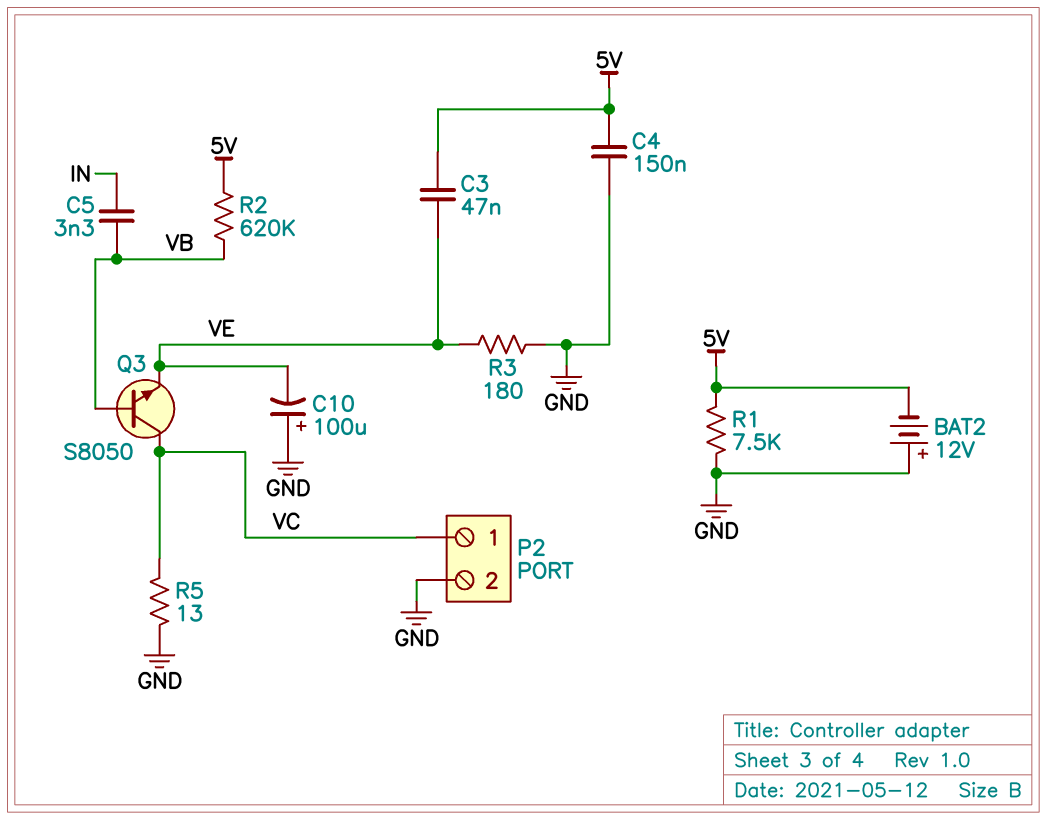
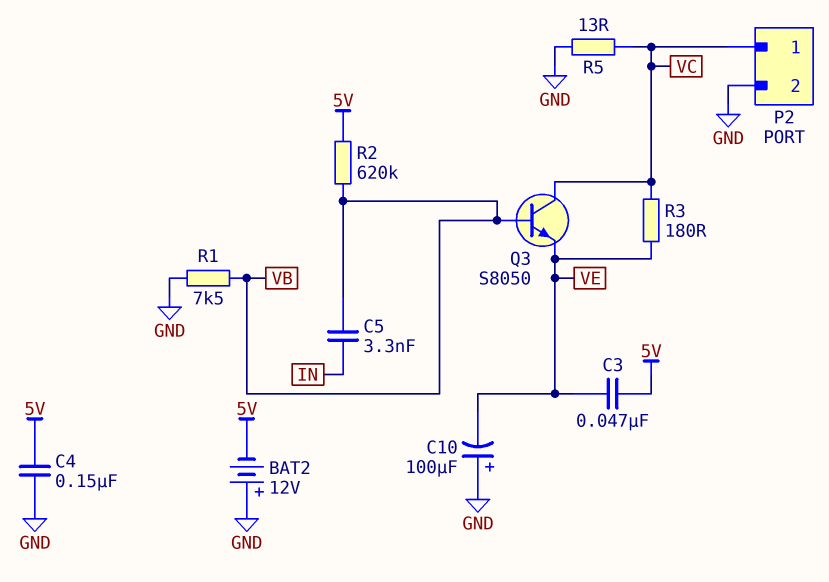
R1: 7.5k (5V, GND) -> 7.5k (GND, VB)
R3: 180 (GND, VE) -> 180 (VC, VE)

